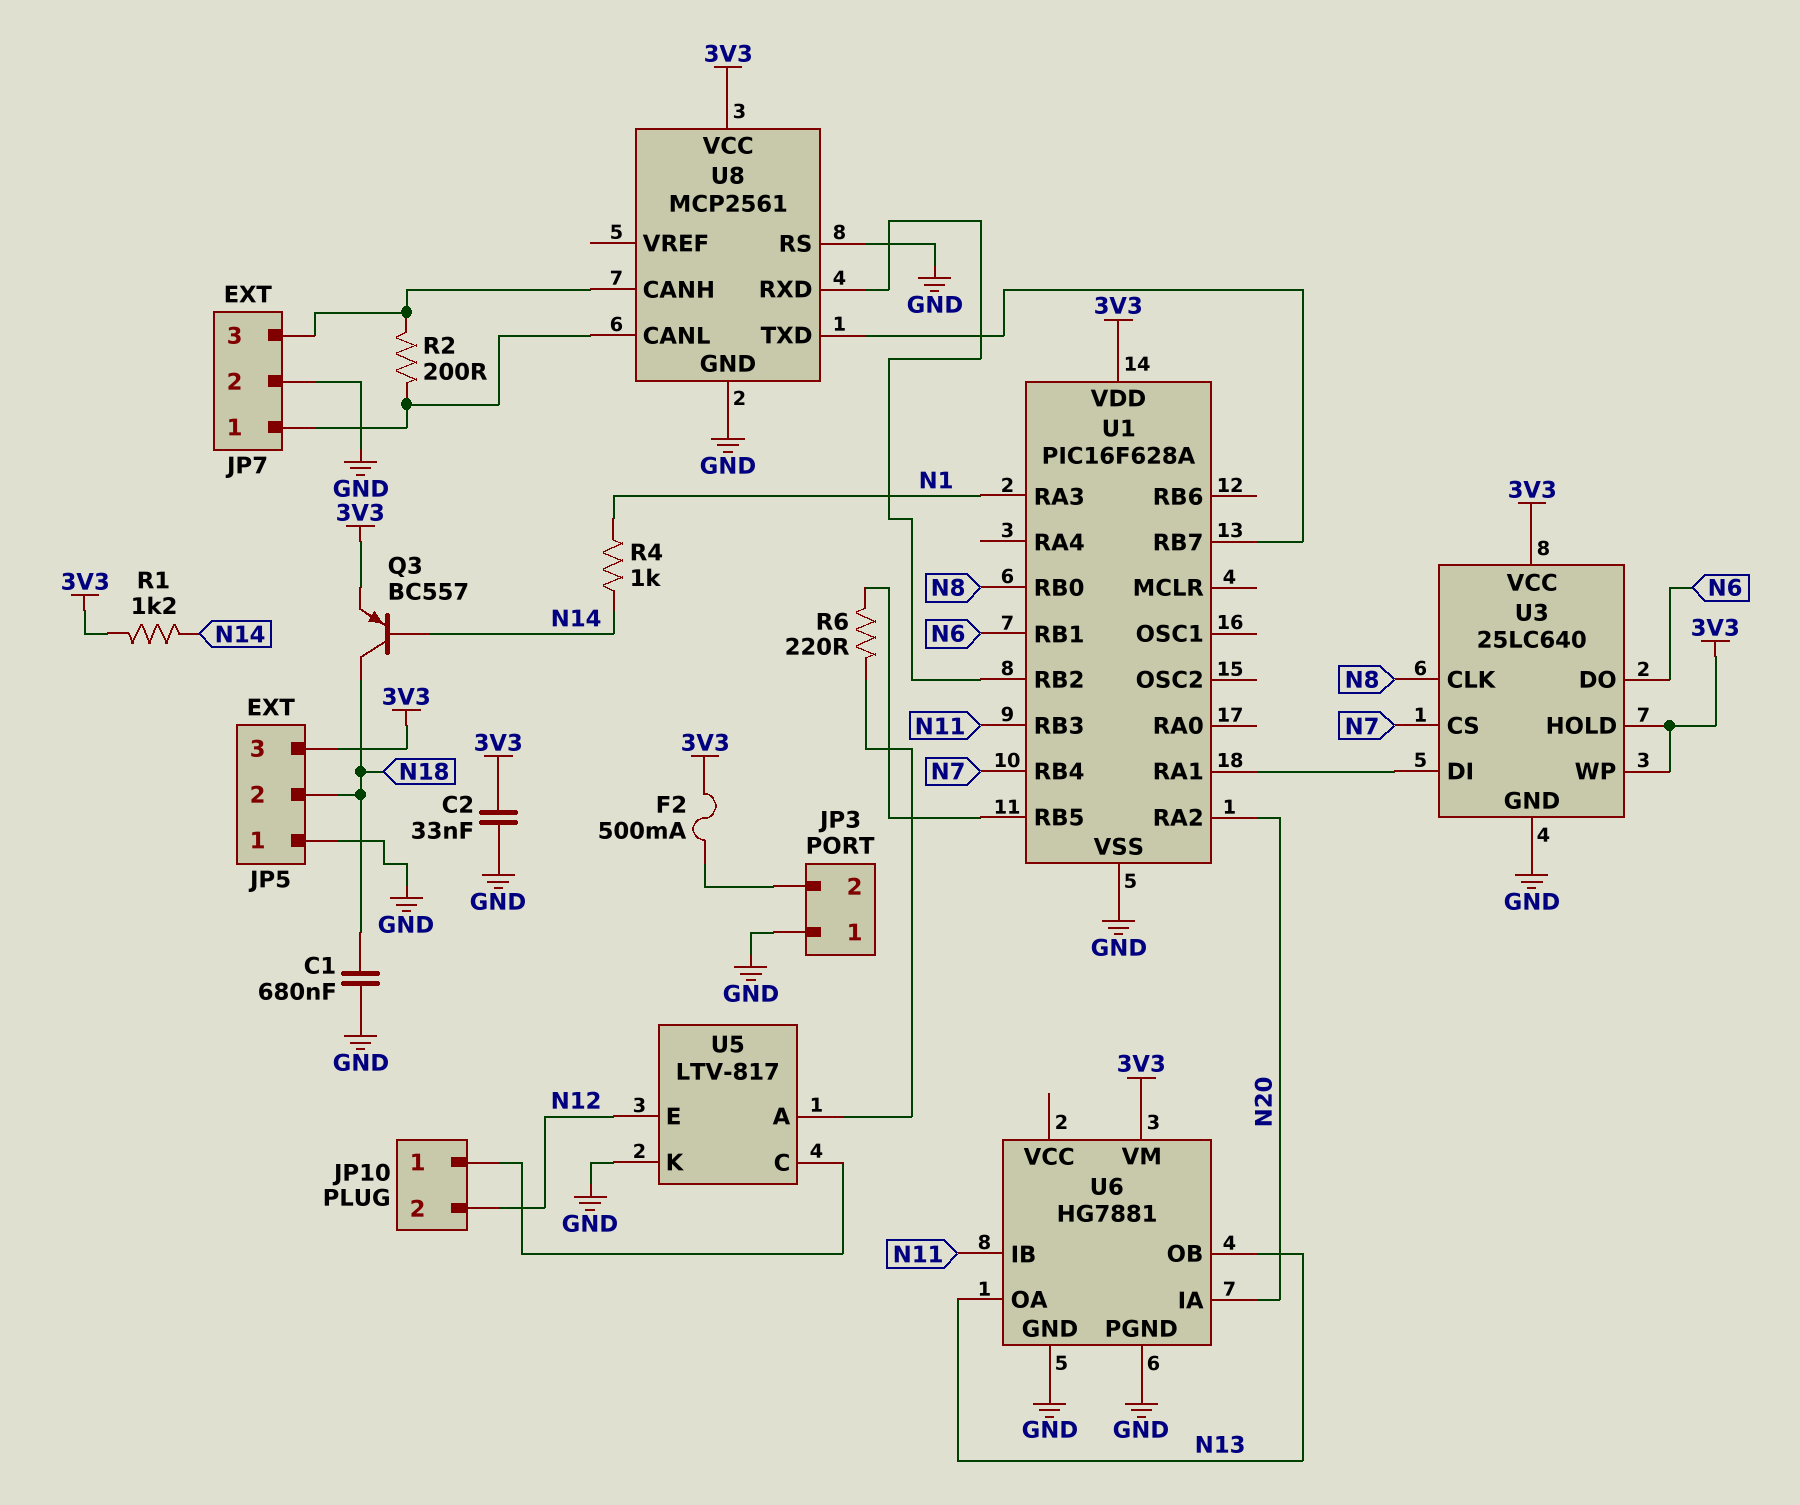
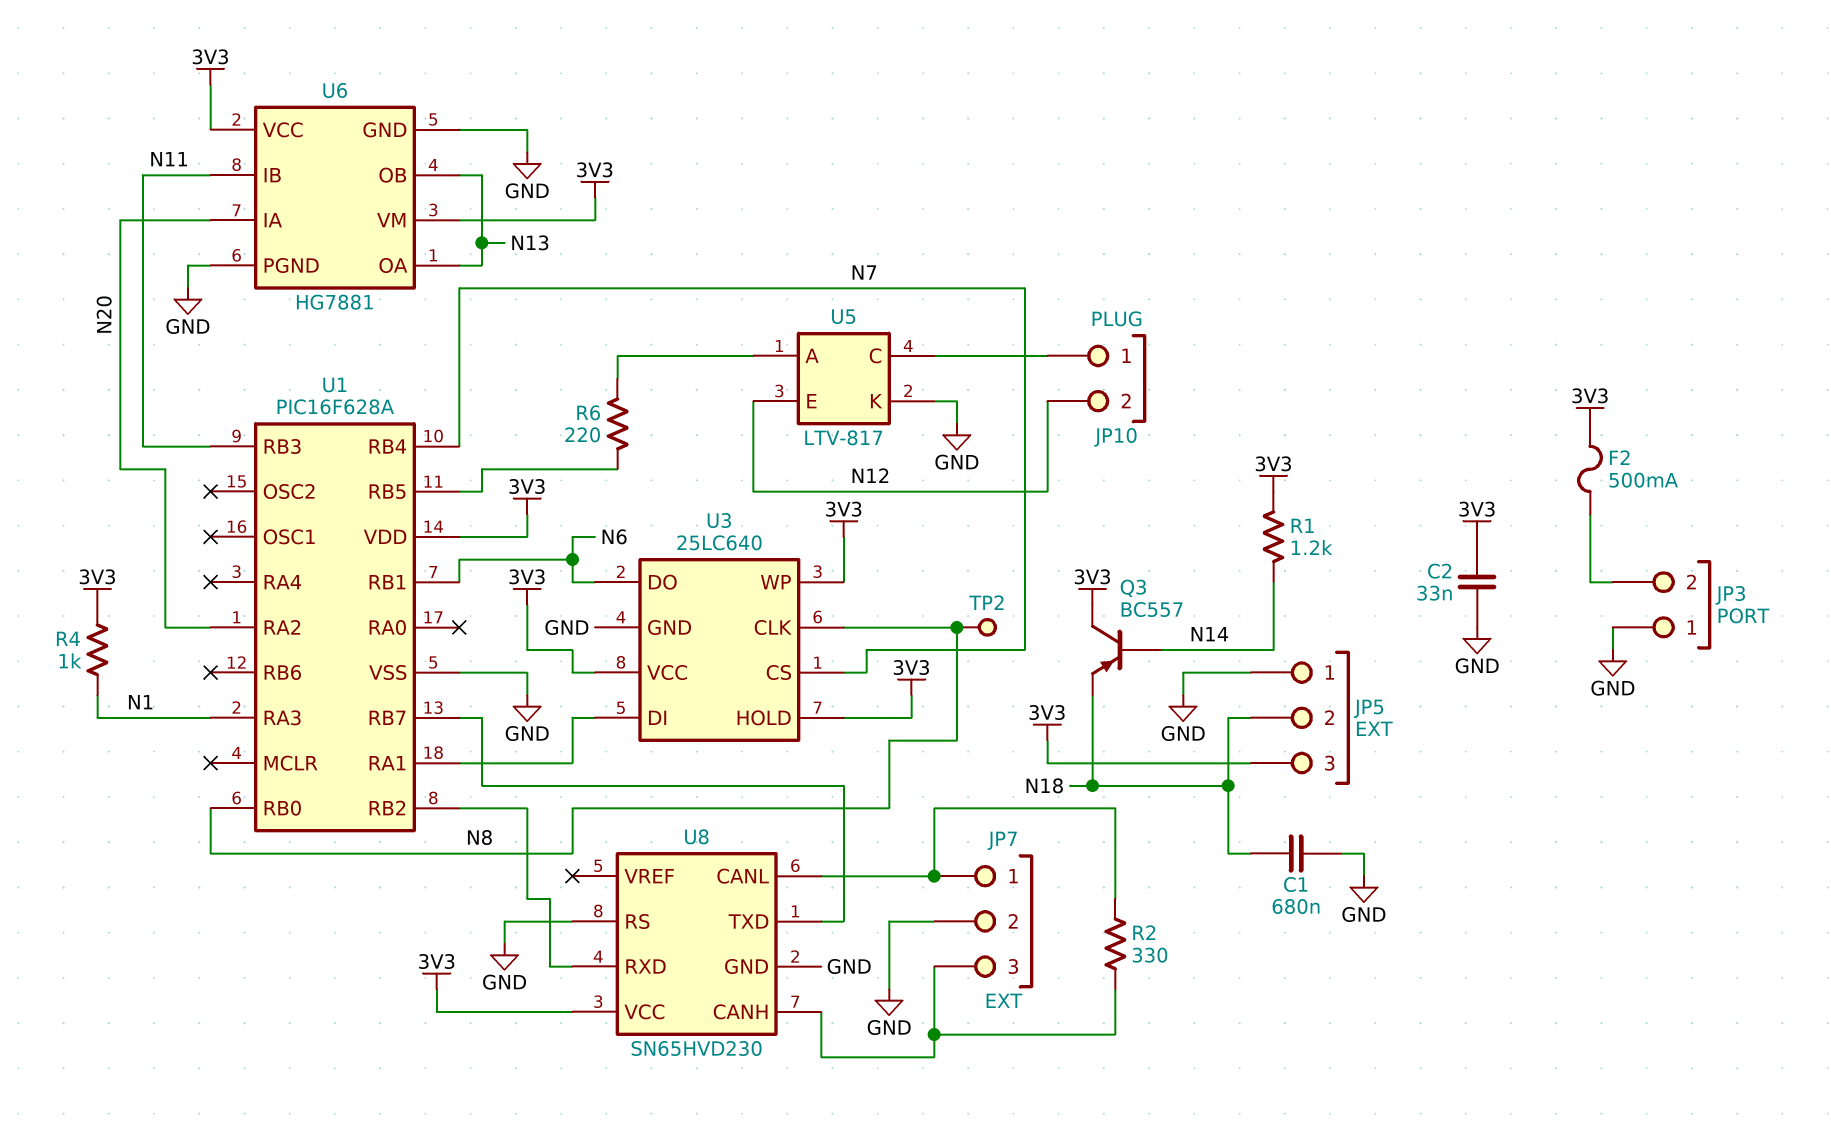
Q3: PNP BC557 (B N14, C N18, E 3V3) -> PNP BC557 (B N14, C 3V3, E N18)
R2: 200 (JP7/1, JP7/3) -> 330 (JP7/1, JP7/3)
R4: 1k (N1, N14) -> 1k (3V3, N1)
TP2: none -> test point (N8)
U6 pin VCC: none -> 3V3
U8: MCP2561 -> SN65HVD230

